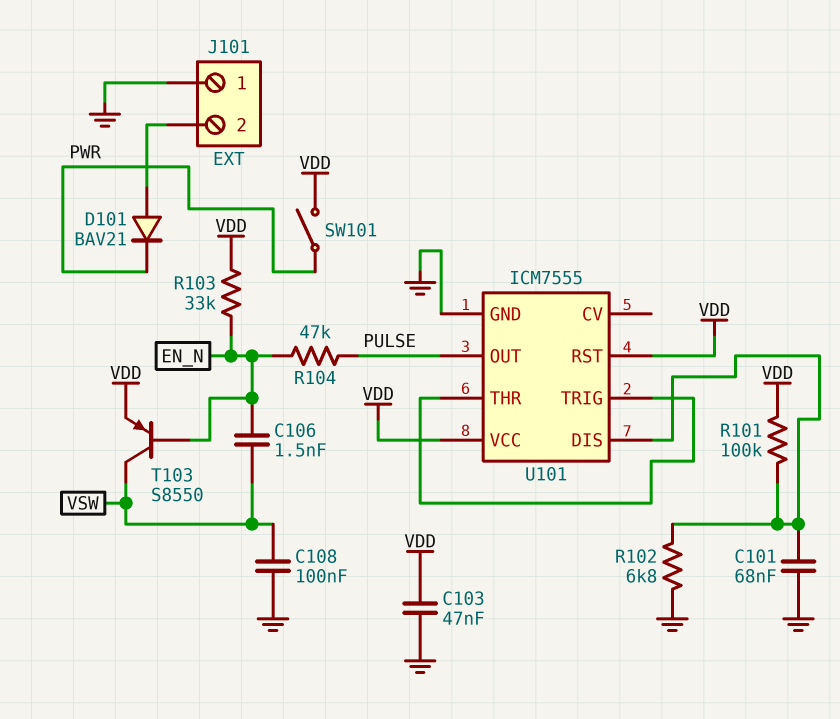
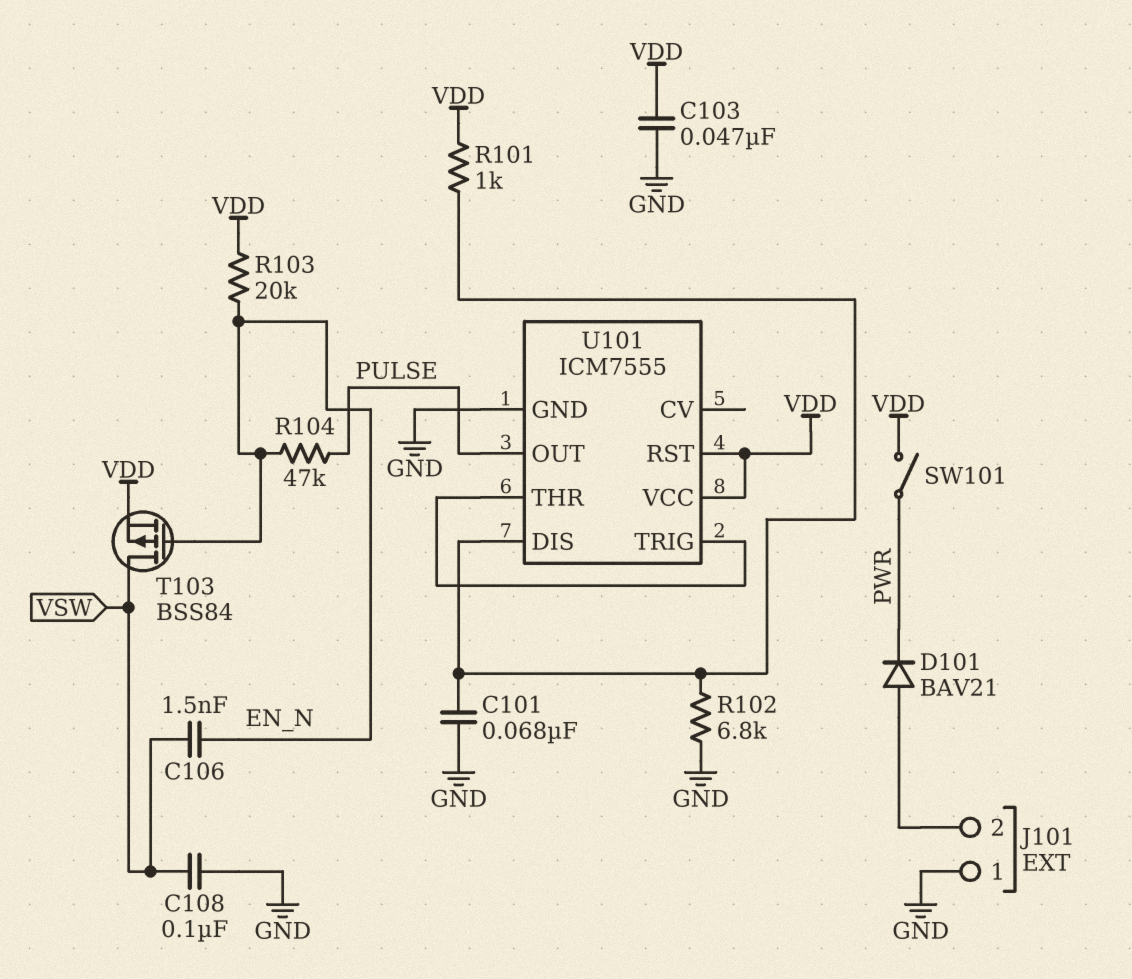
R101: 100k (U101/DIS, VDD) -> 1k (U101/DIS, VDD)
R103: 33k (EN_N, VDD) -> 20k (EN_N, VDD)
T103: PNP S8550 (B EN_N, C VSW, E VDD) -> PMOS BSS84 (G EN_N, D VSW, S VDD)

